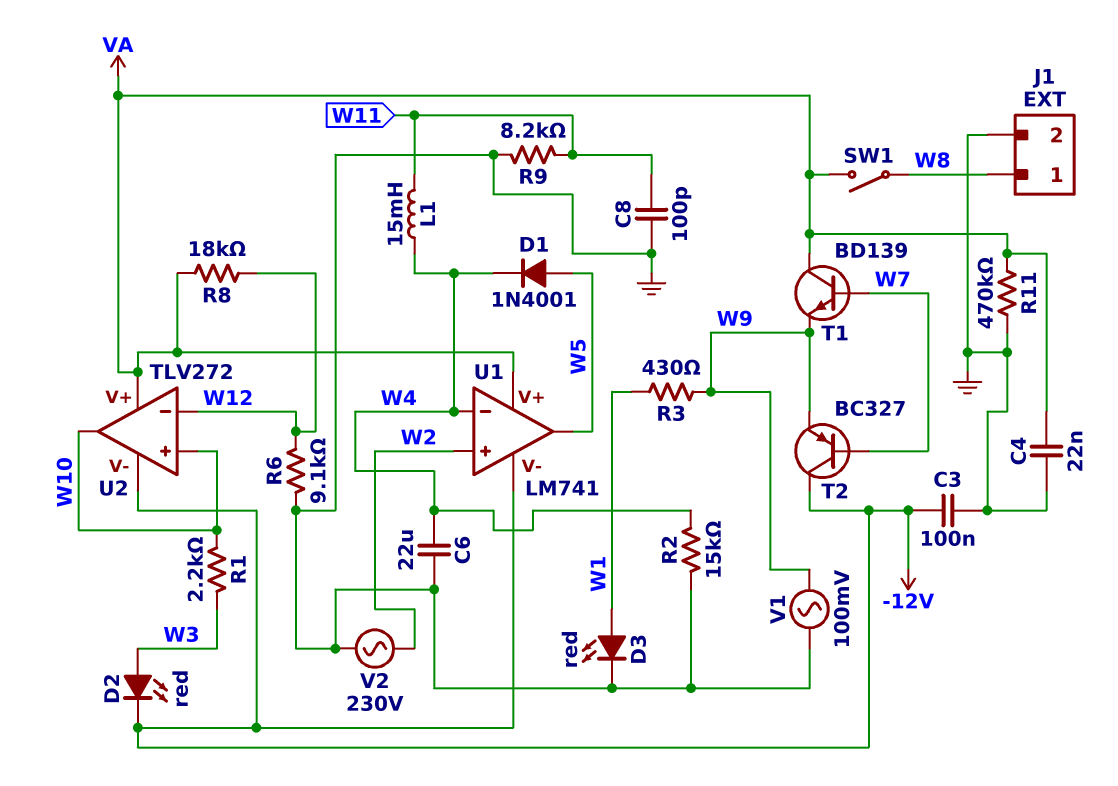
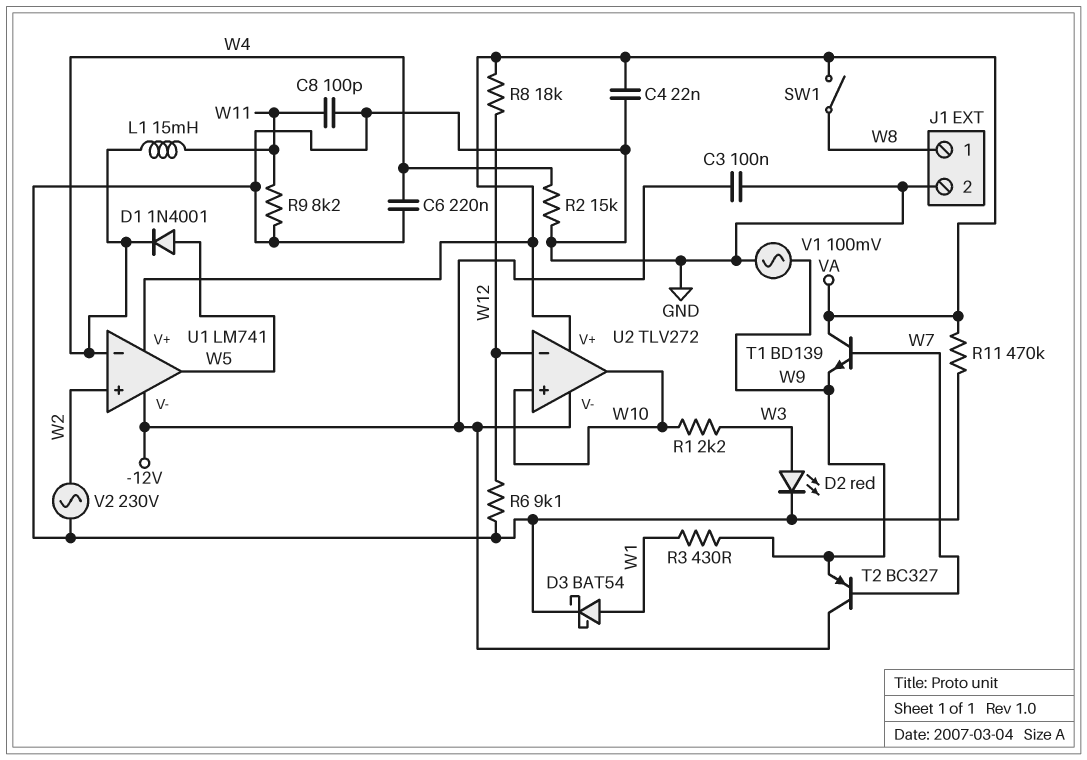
C6: 22uF (GND, W4) -> 220nF (GND, W4)
D2: LED red (A W3, K -12V) -> LED red (A W3, K GND)
D3: LED red (A W1, K GND) -> schottky BAT54 (A W1, K GND)

